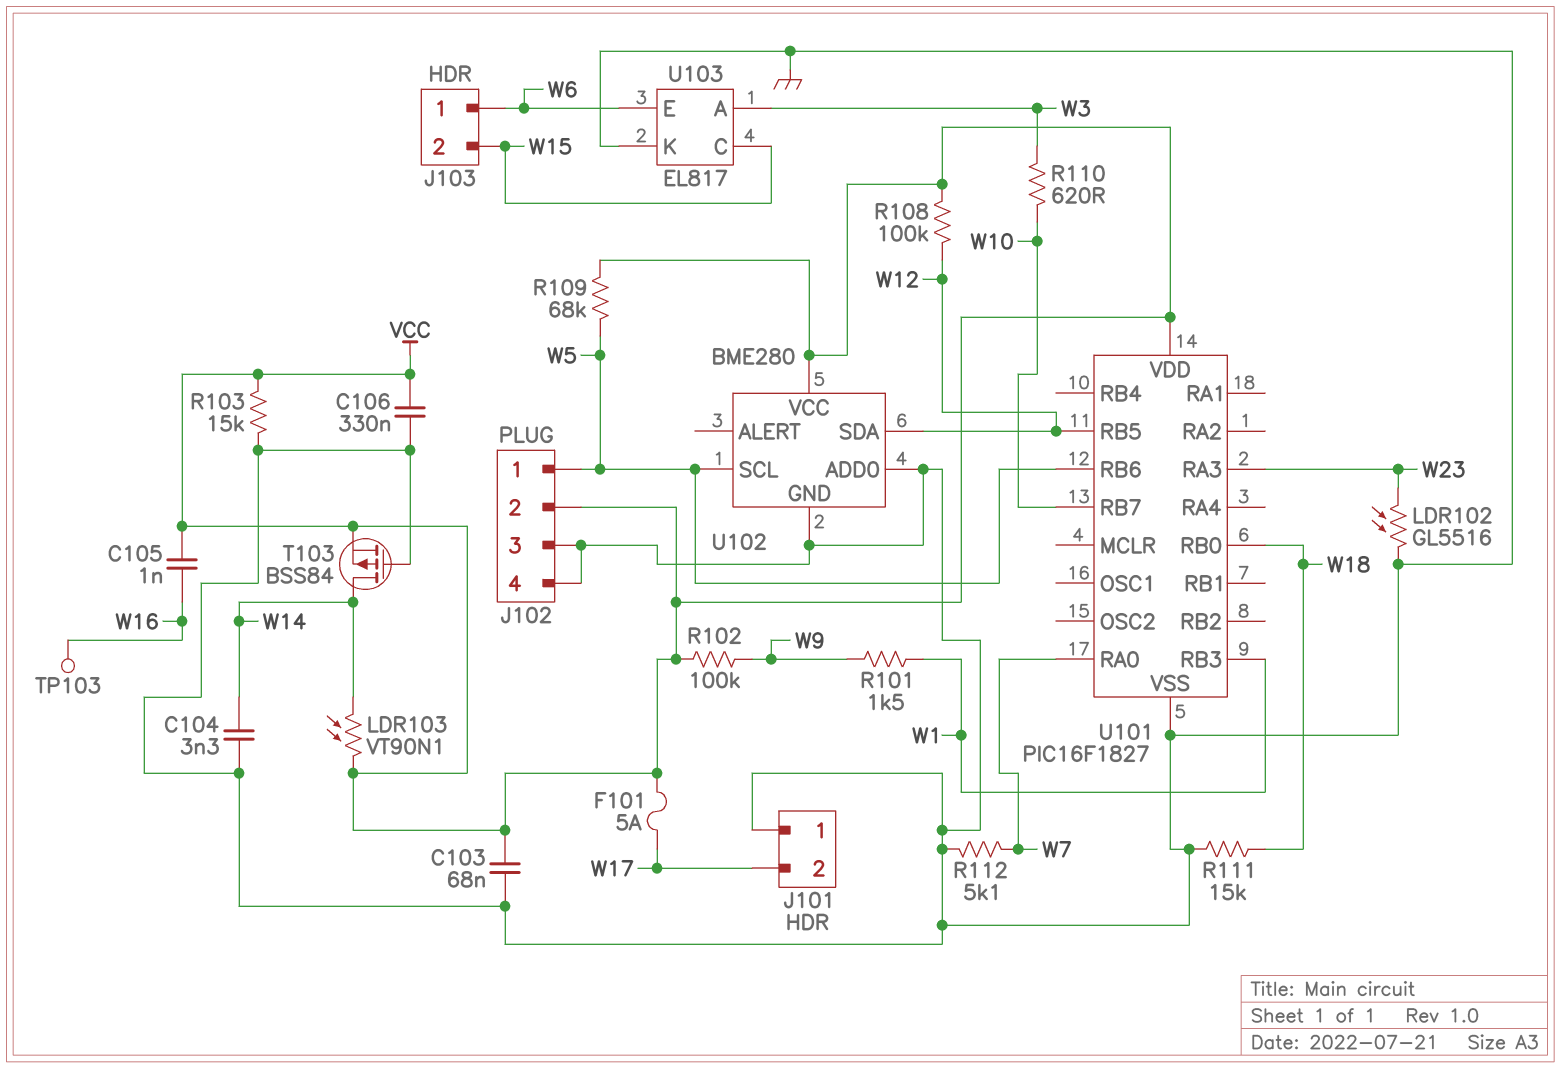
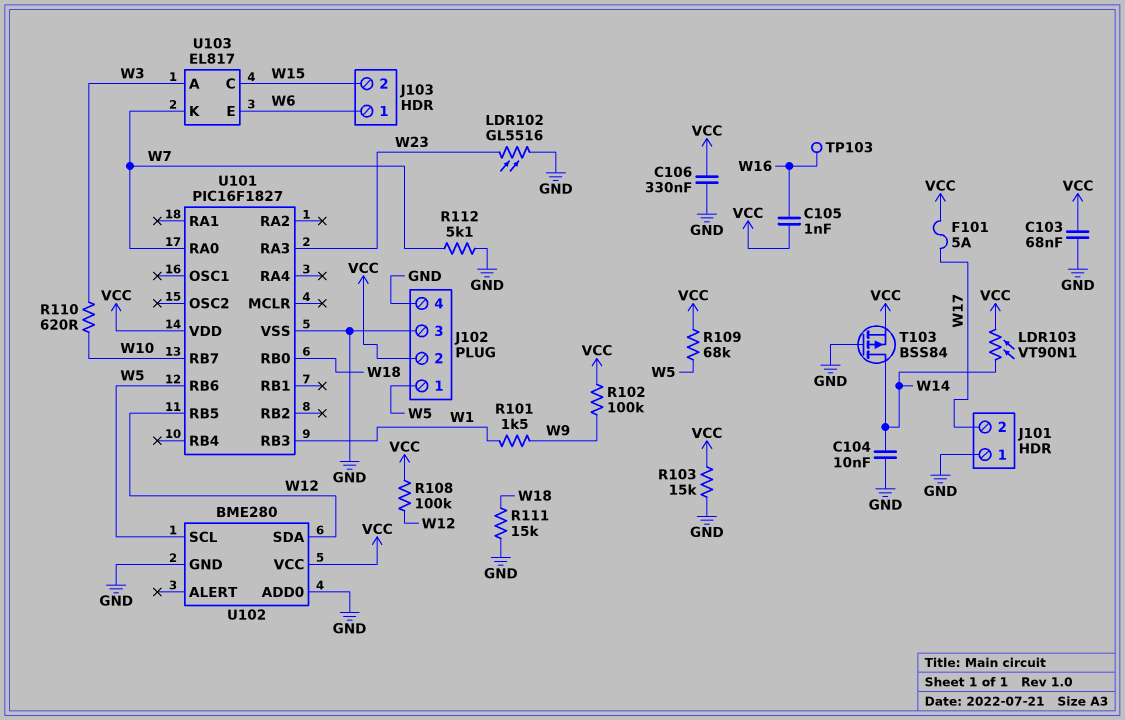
C104: 3.3nF (GND, W14) -> 10nF (GND, W14)
U103 pin K: GND -> W7

